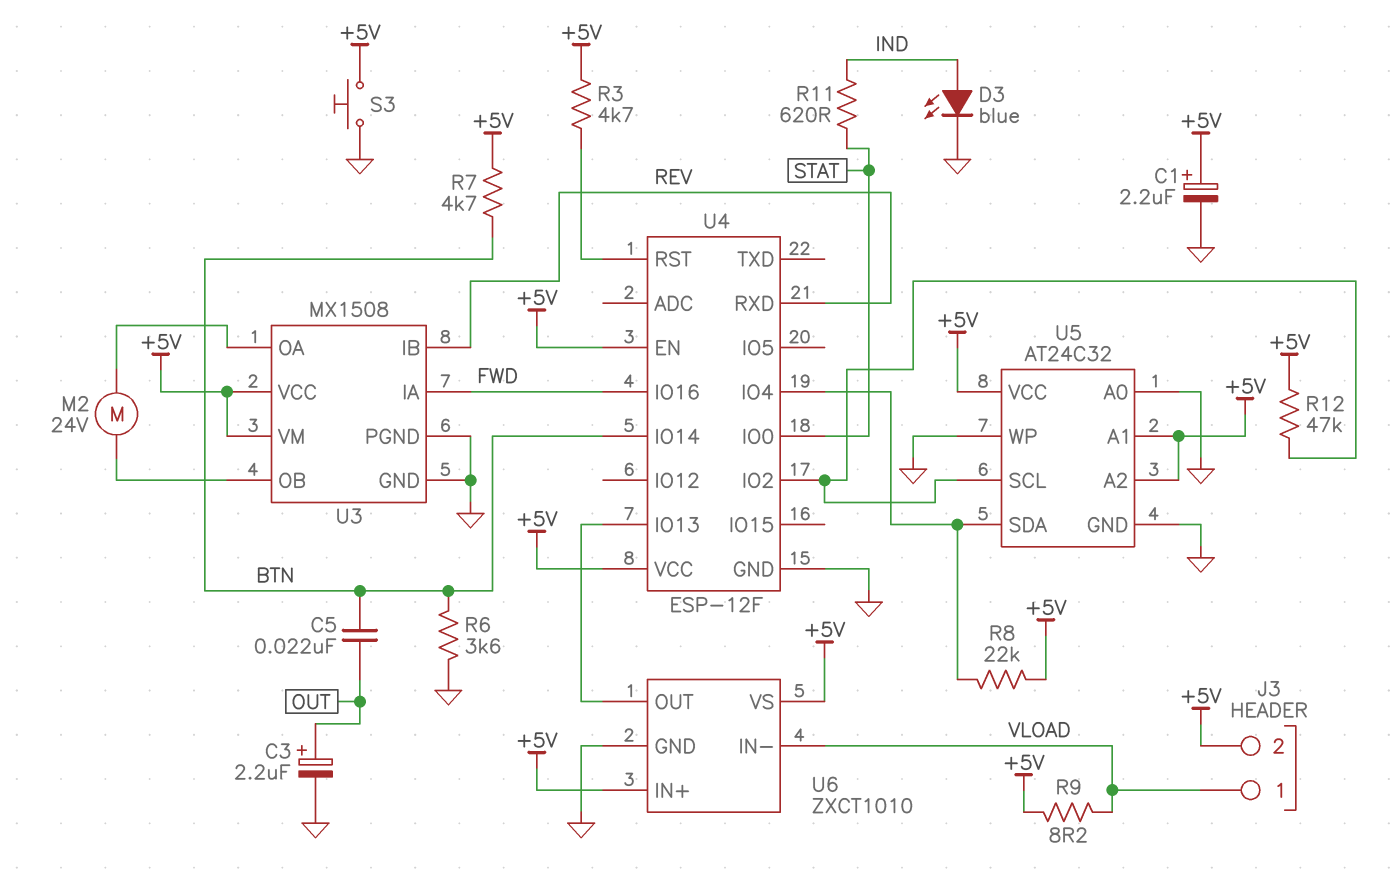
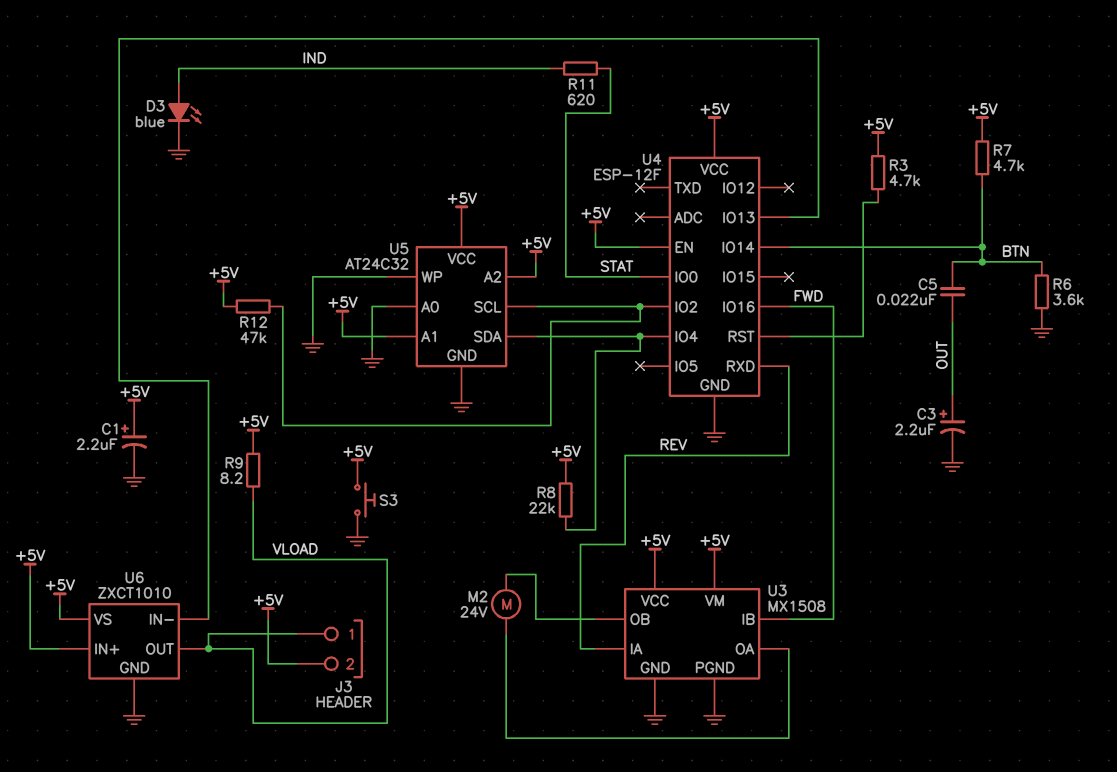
U3 pin IA: FWD -> REV
U3 pin IB: REV -> FWD
U6 pin IN-: VLOAD -> U4/IO13
U6 pin OUT: U4/IO13 -> VLOAD

